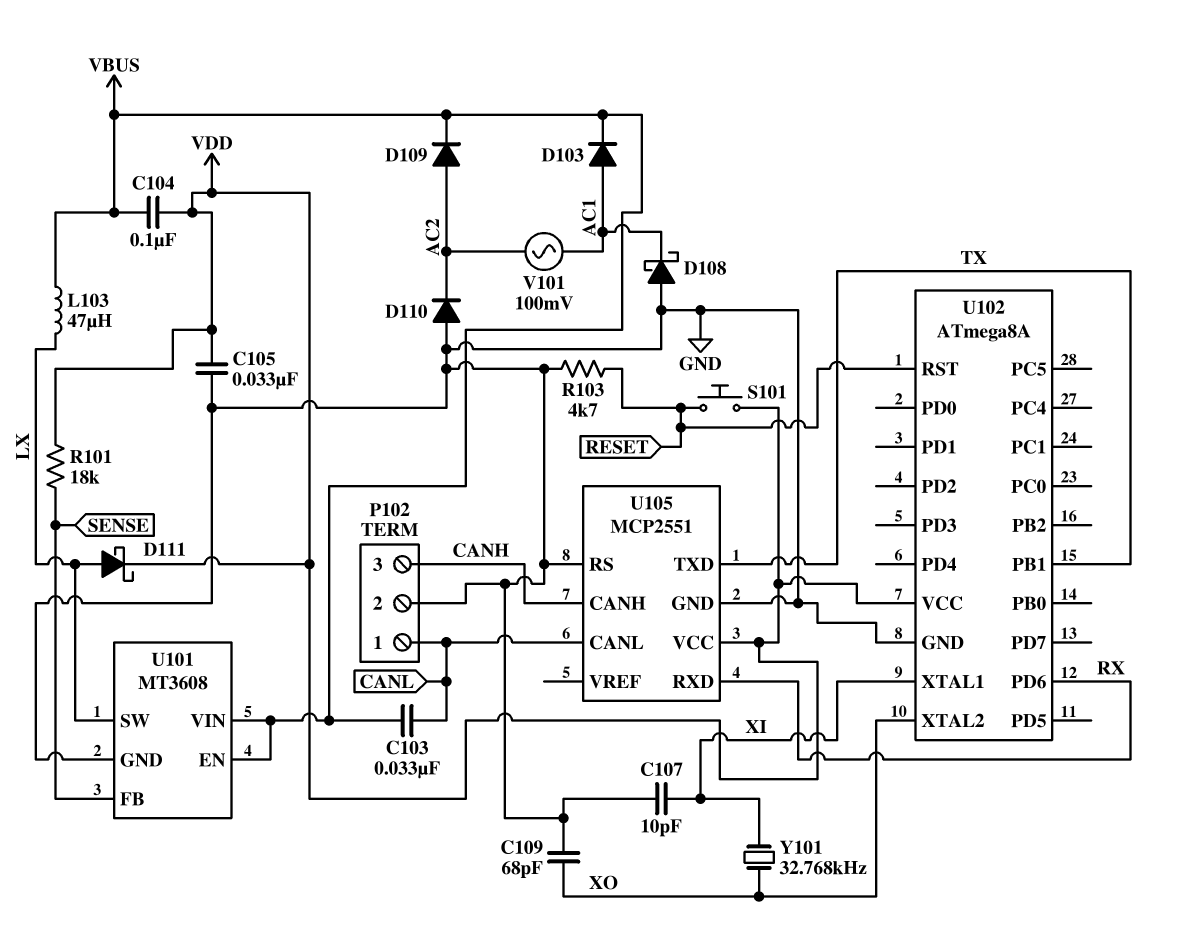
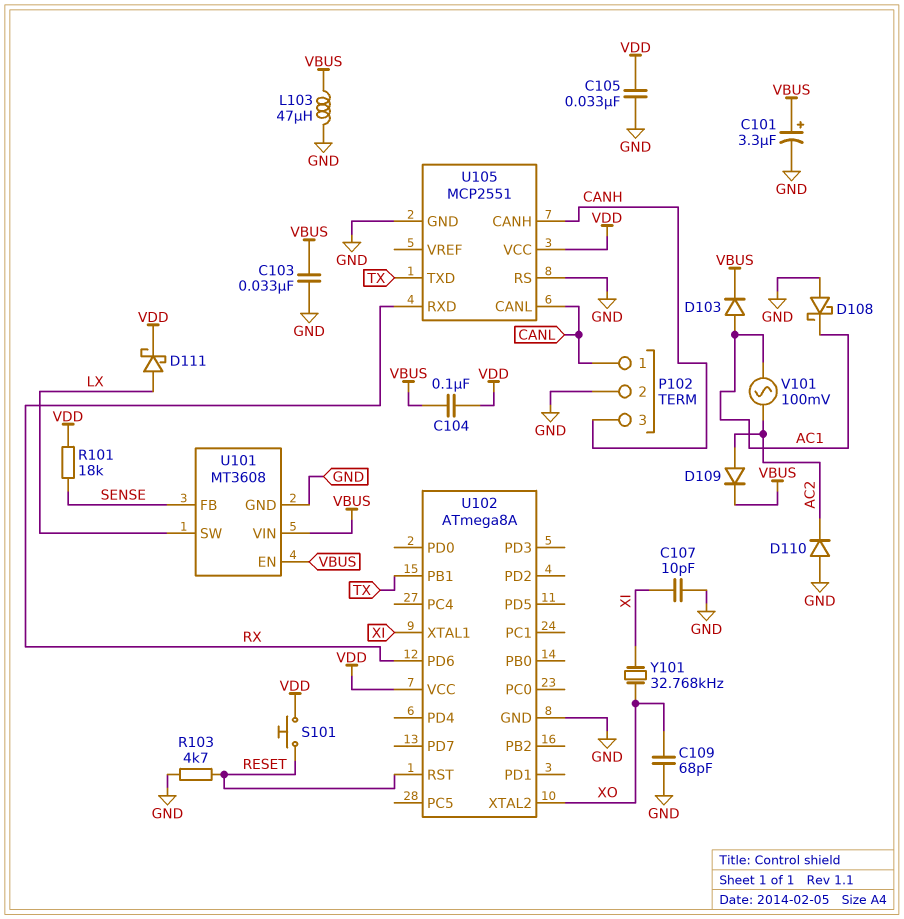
C101: none -> 3.3uF (plus VBUS, minus GND)
C103: 33nF (CANL, VBUS) -> 33nF (GND, VBUS)
L103: 47uH (LX, VBUS) -> 47uH (GND, VBUS)

